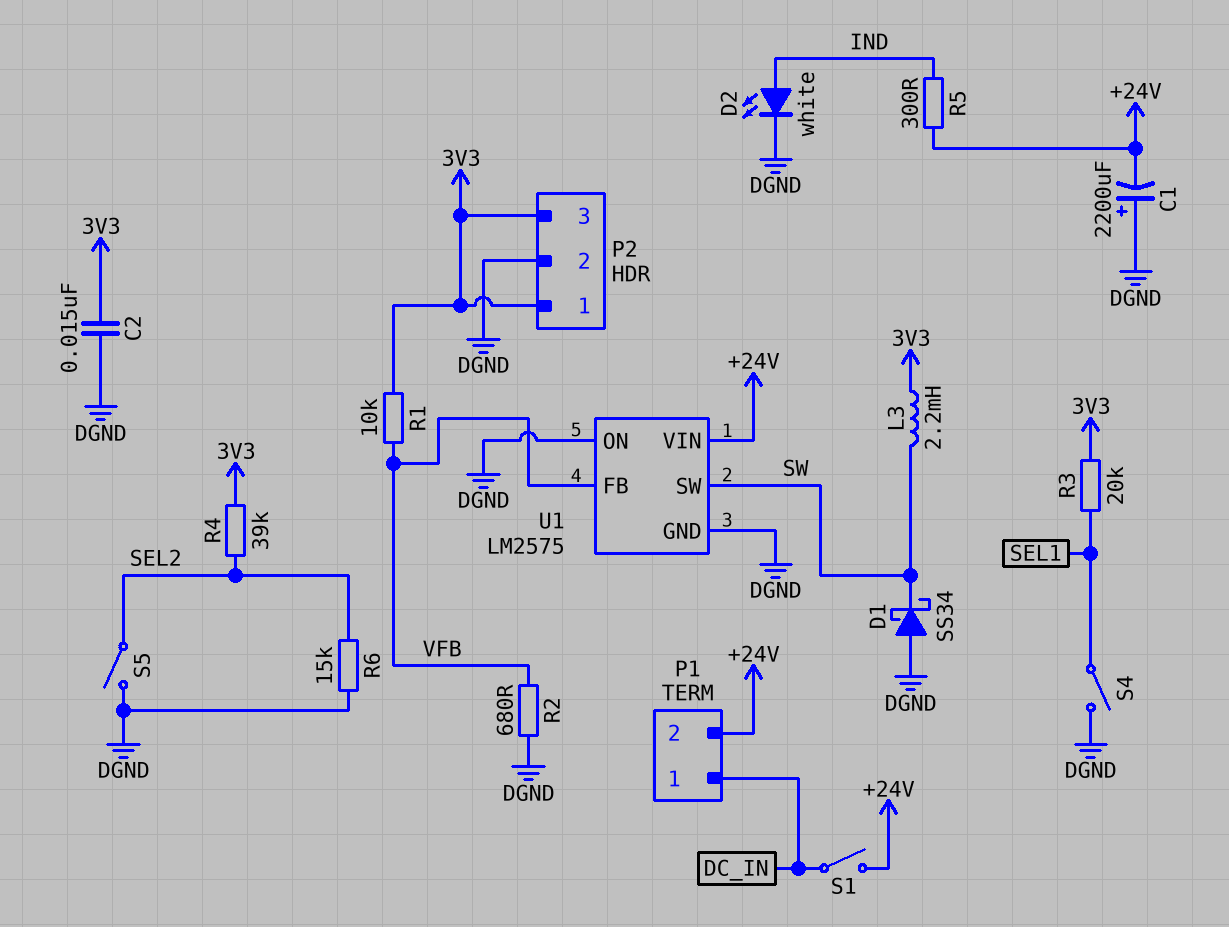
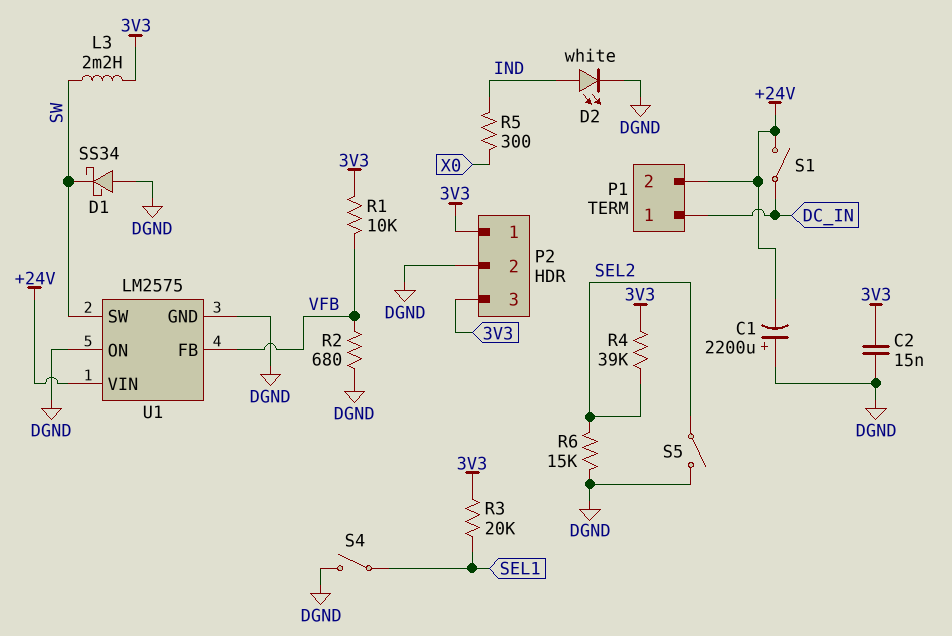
R5: 300 (+24V, IND) -> 300 (IND, X0)

